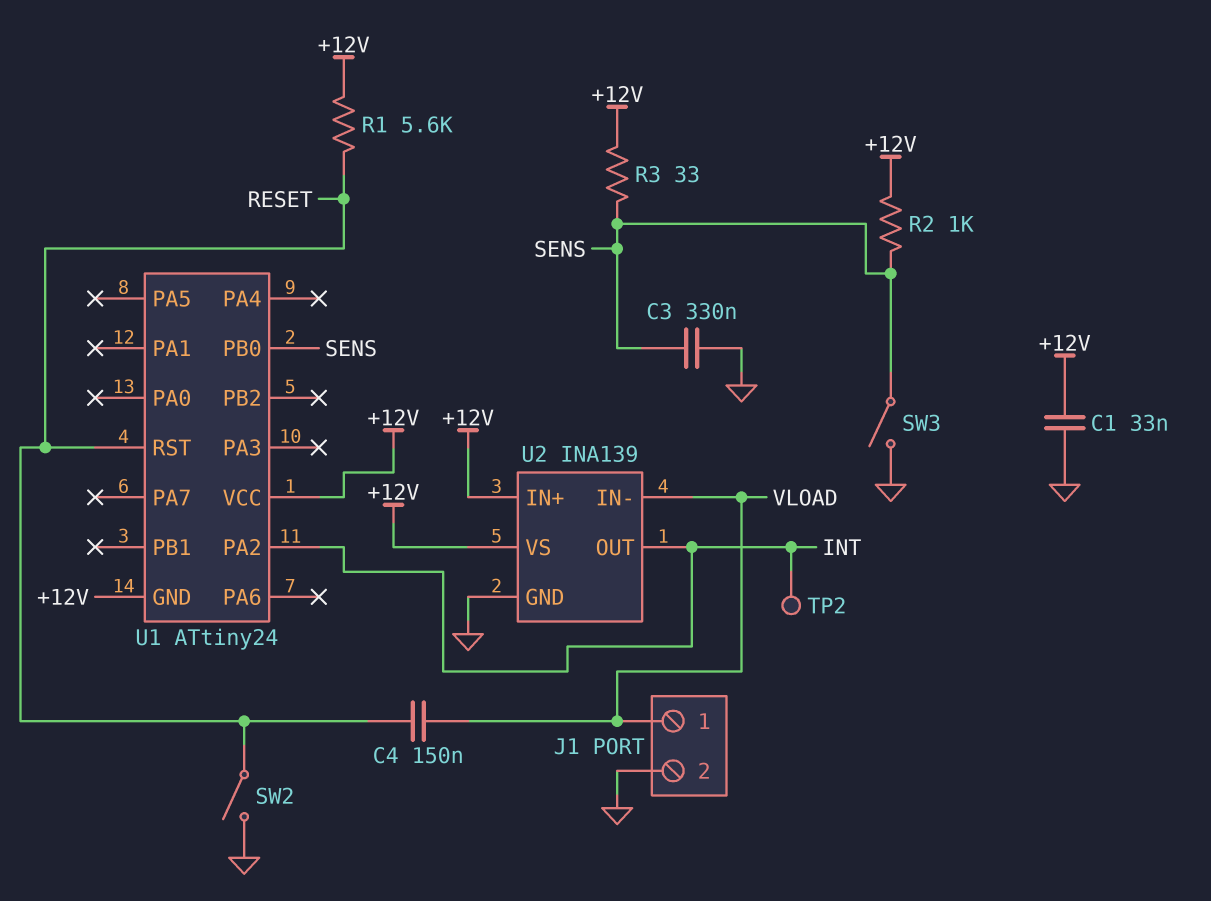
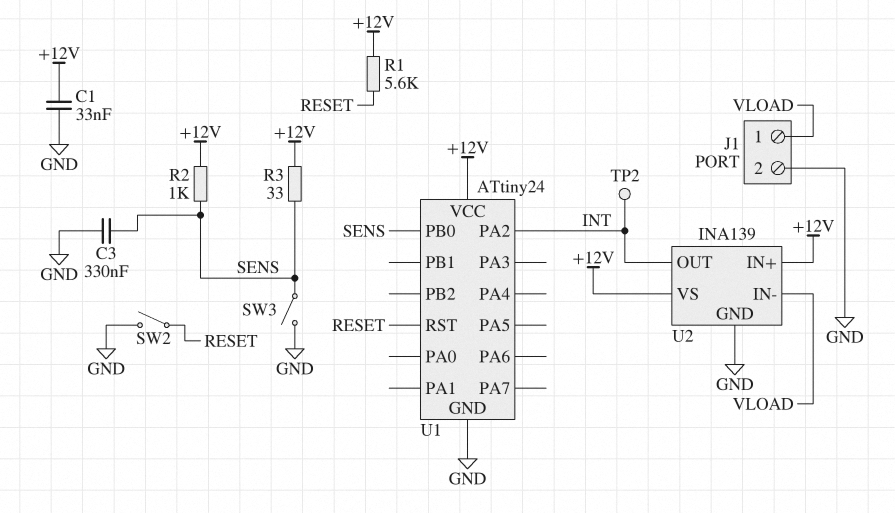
C4: 150nF (RESET, VLOAD) -> none
U1 pin GND: +12V -> GND

